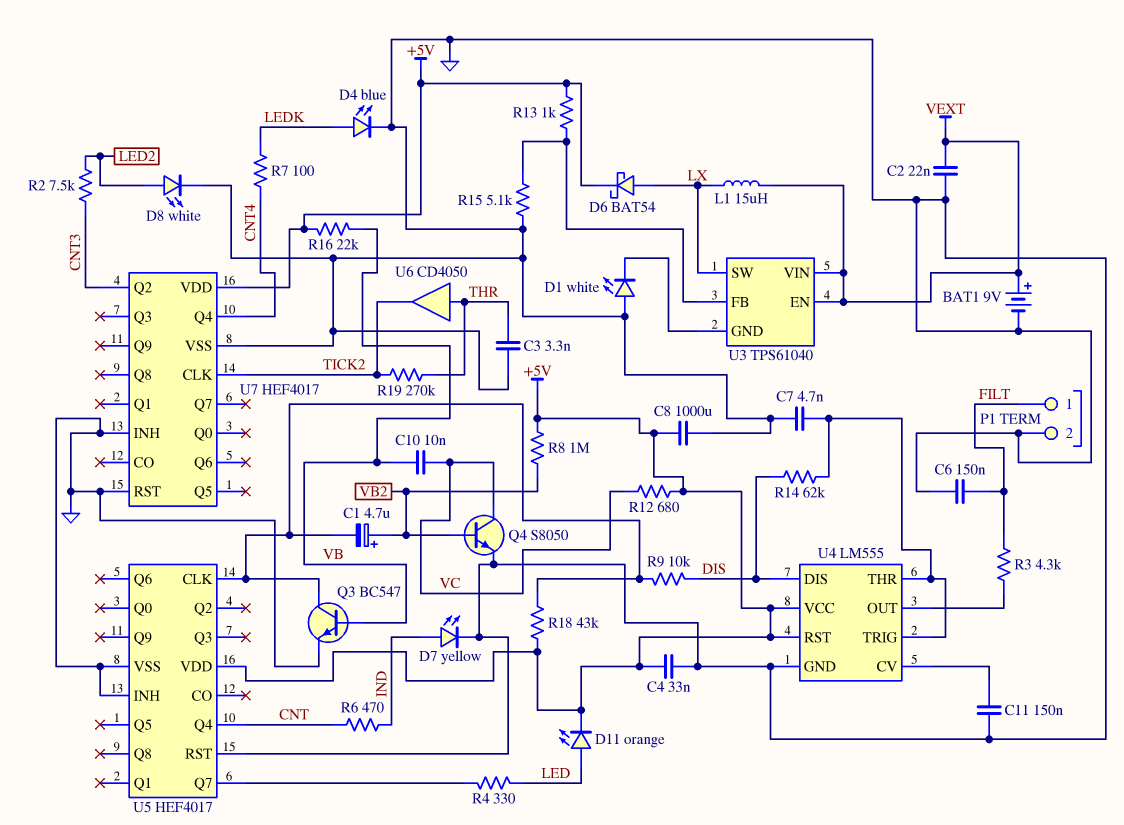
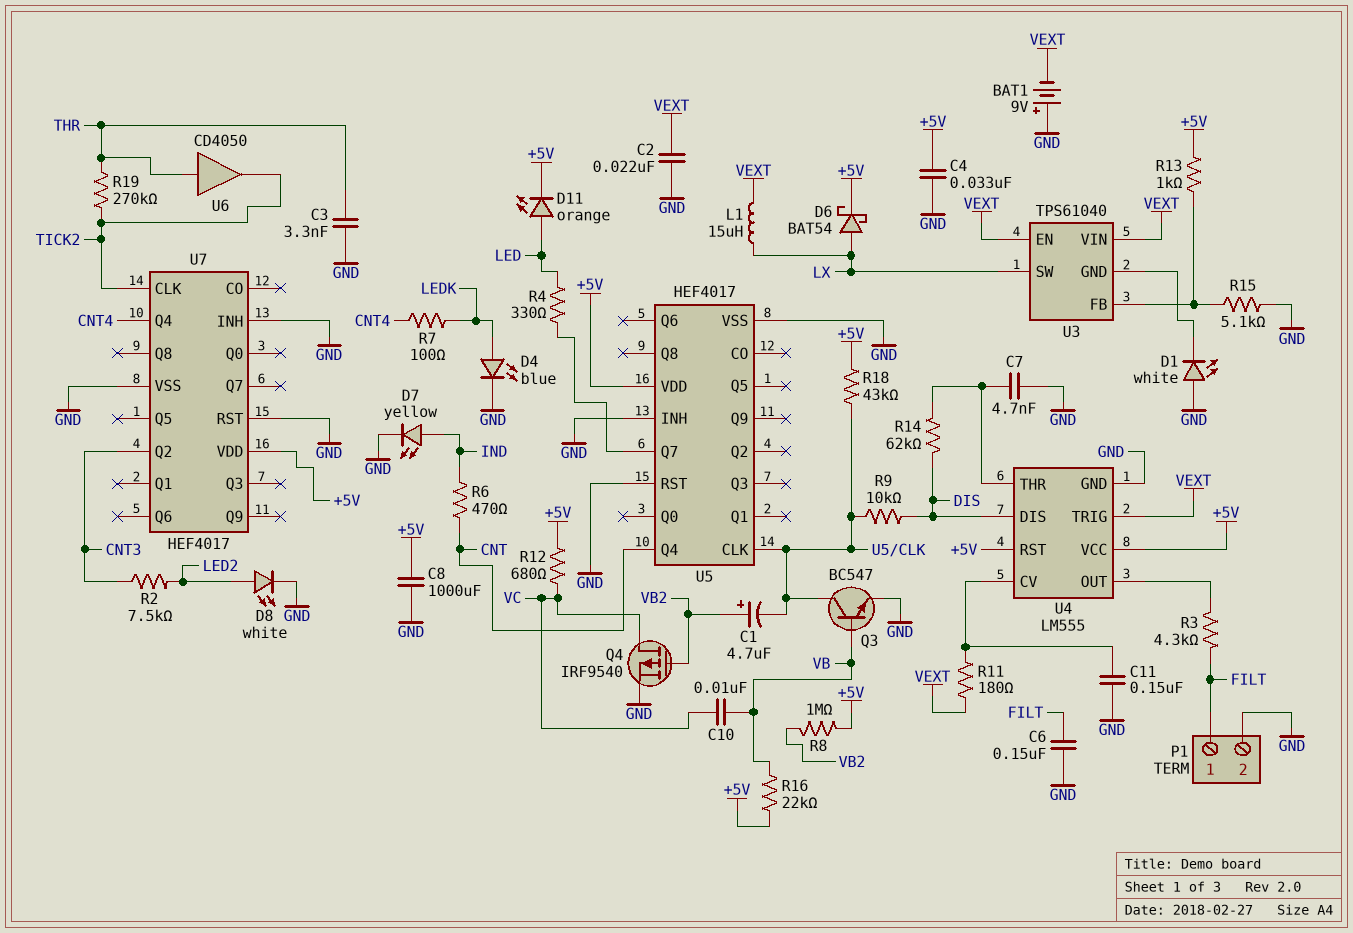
BAT1: 9V (plus VEXT, minus GND) -> 9V (plus GND, minus VEXT)
Q4: NPN S8050 (B VB2, C VC, E GND) -> PMOS IRF9540 (G VB2, D VC, S GND)
R11: none -> 180 (U4/CV, VEXT)
U4 pin TRIG: U4/THR -> VEXT

